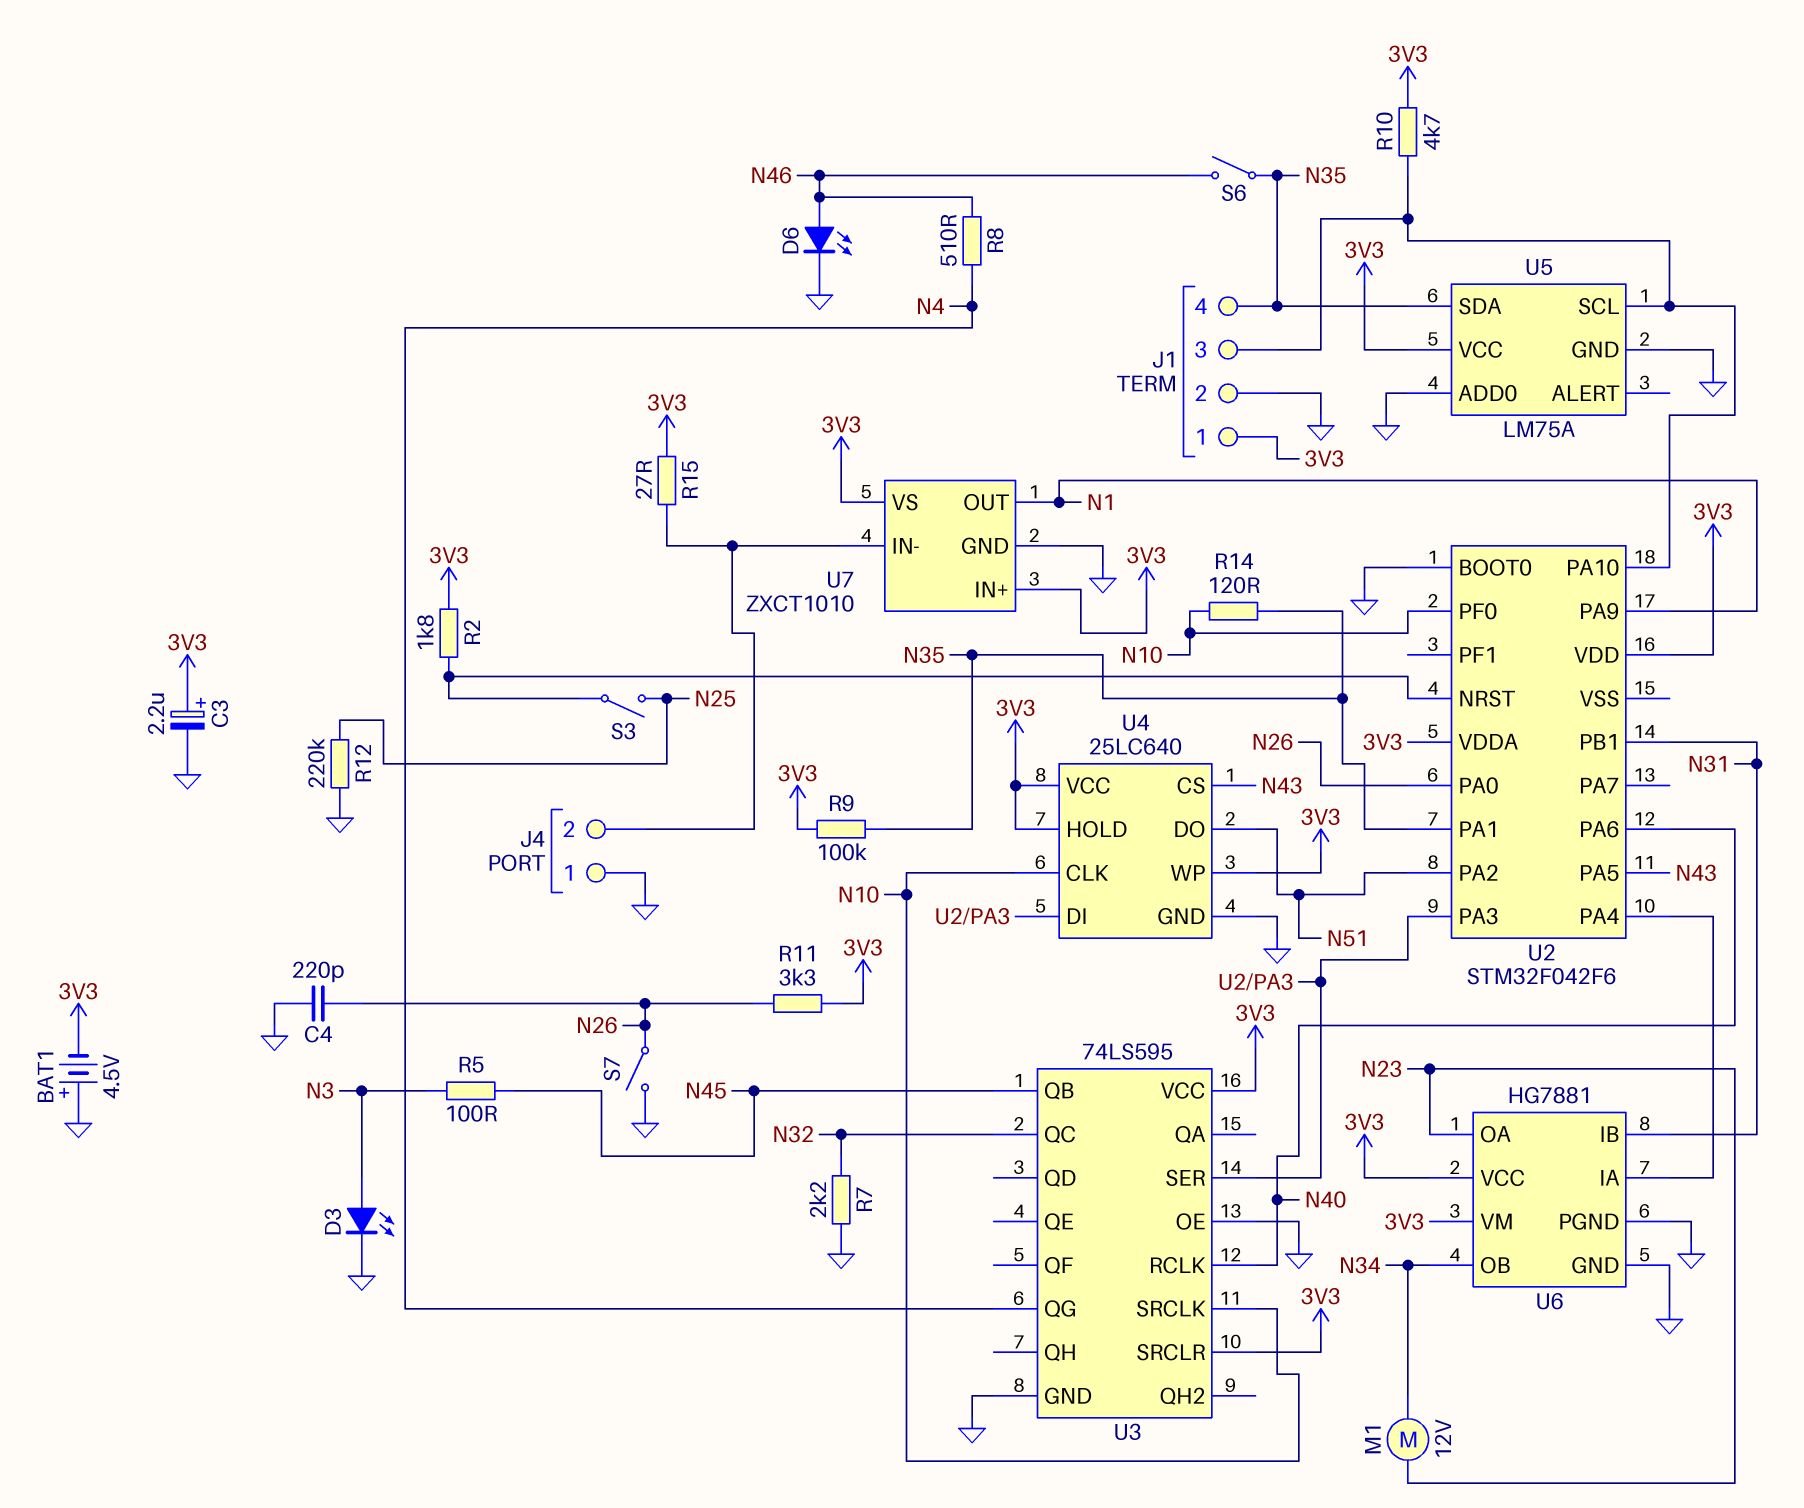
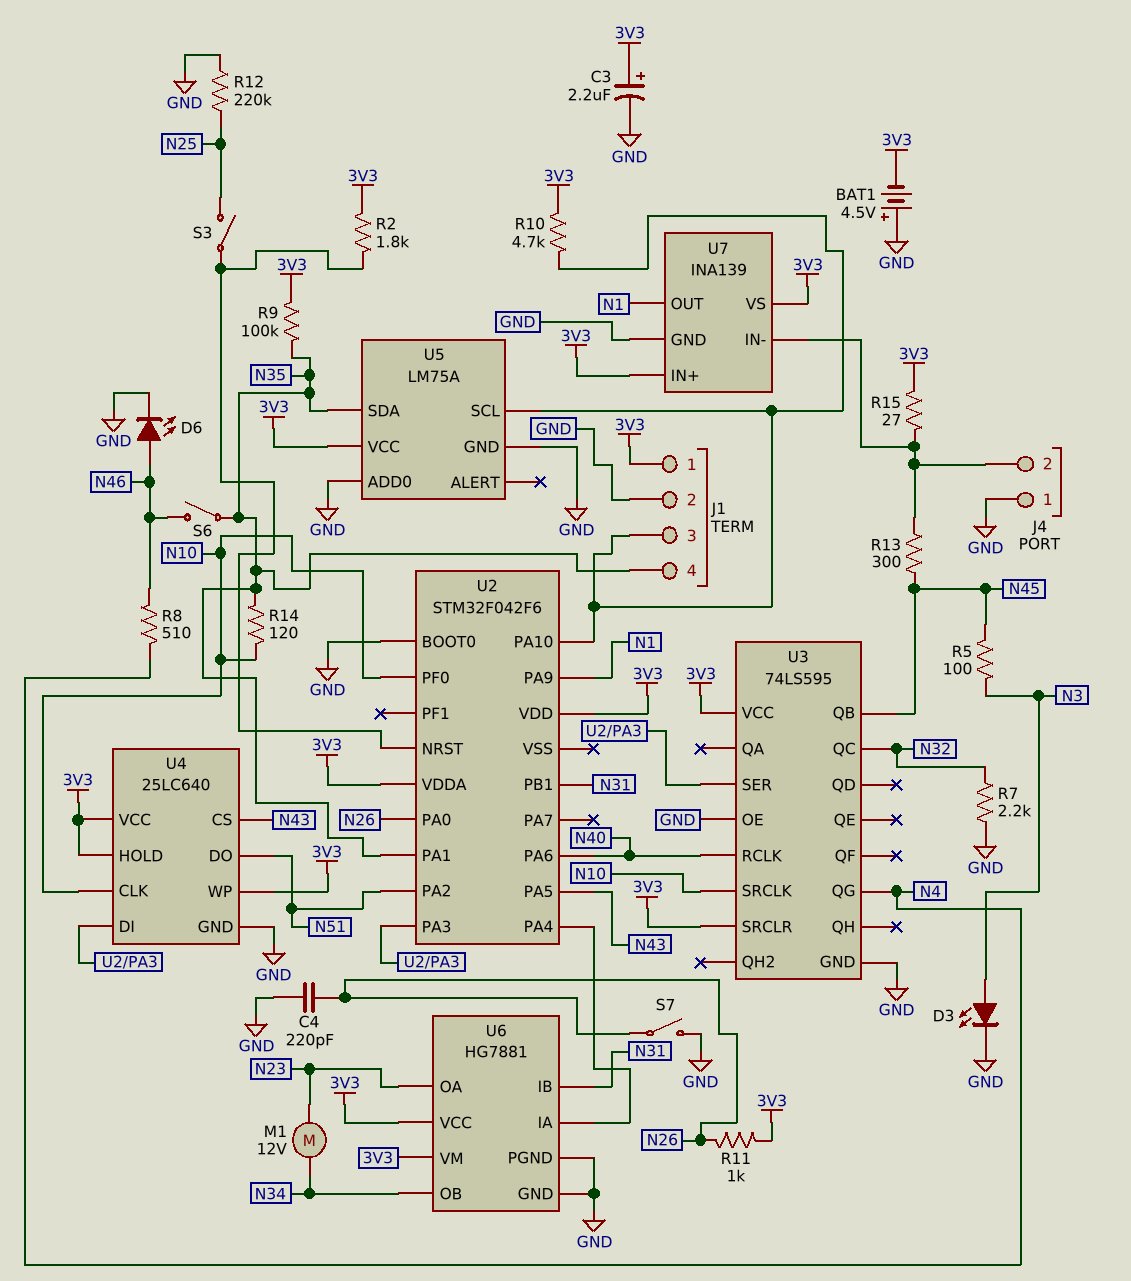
R11: 3.3k (3V3, N26) -> 1k (3V3, N26)
R13: none -> 300 (J4/2, N45)
U7: ZXCT1010 -> INA139

